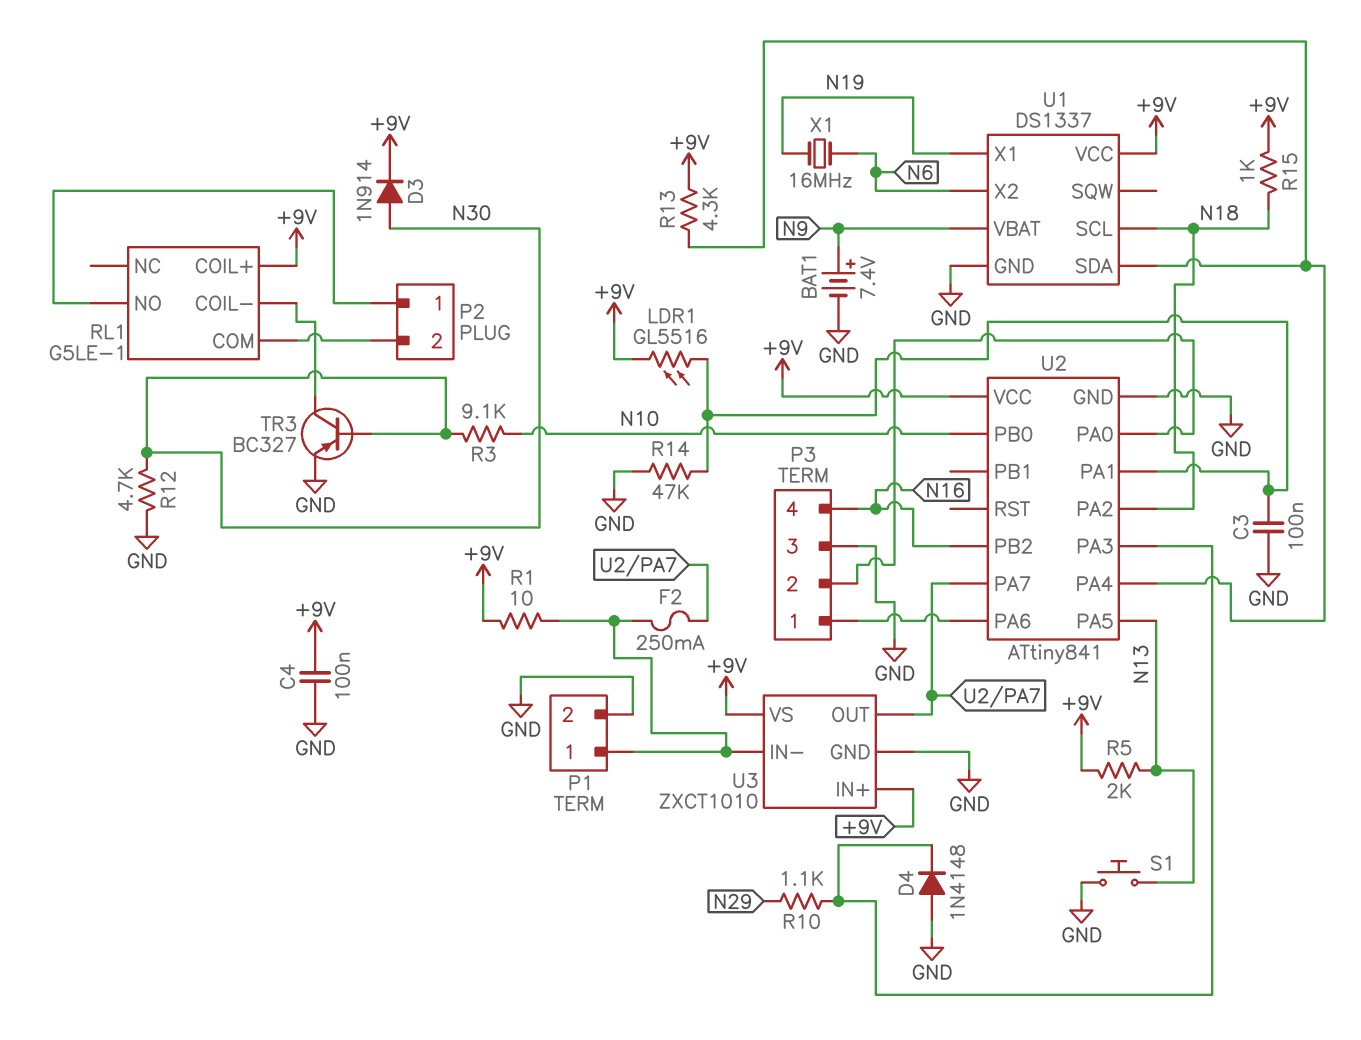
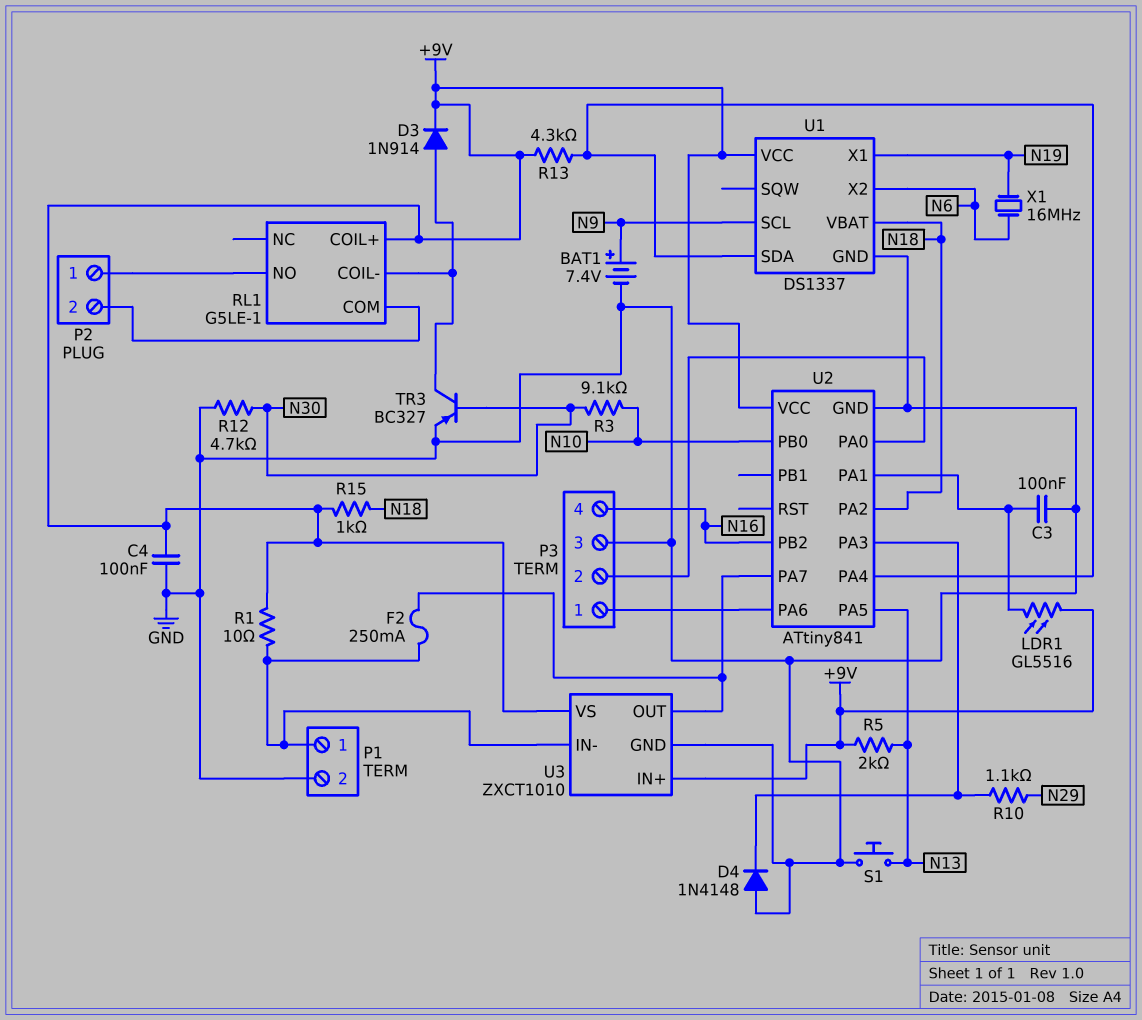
D3: diode 1N914 (A N30, K +9V) -> diode 1N914 (A RL1/COIL-, K +9V)
R14: 47k (GND, U2/PA1) -> none
U1 pin SCL: N18 -> N9
U1 pin VBAT: N9 -> N18

